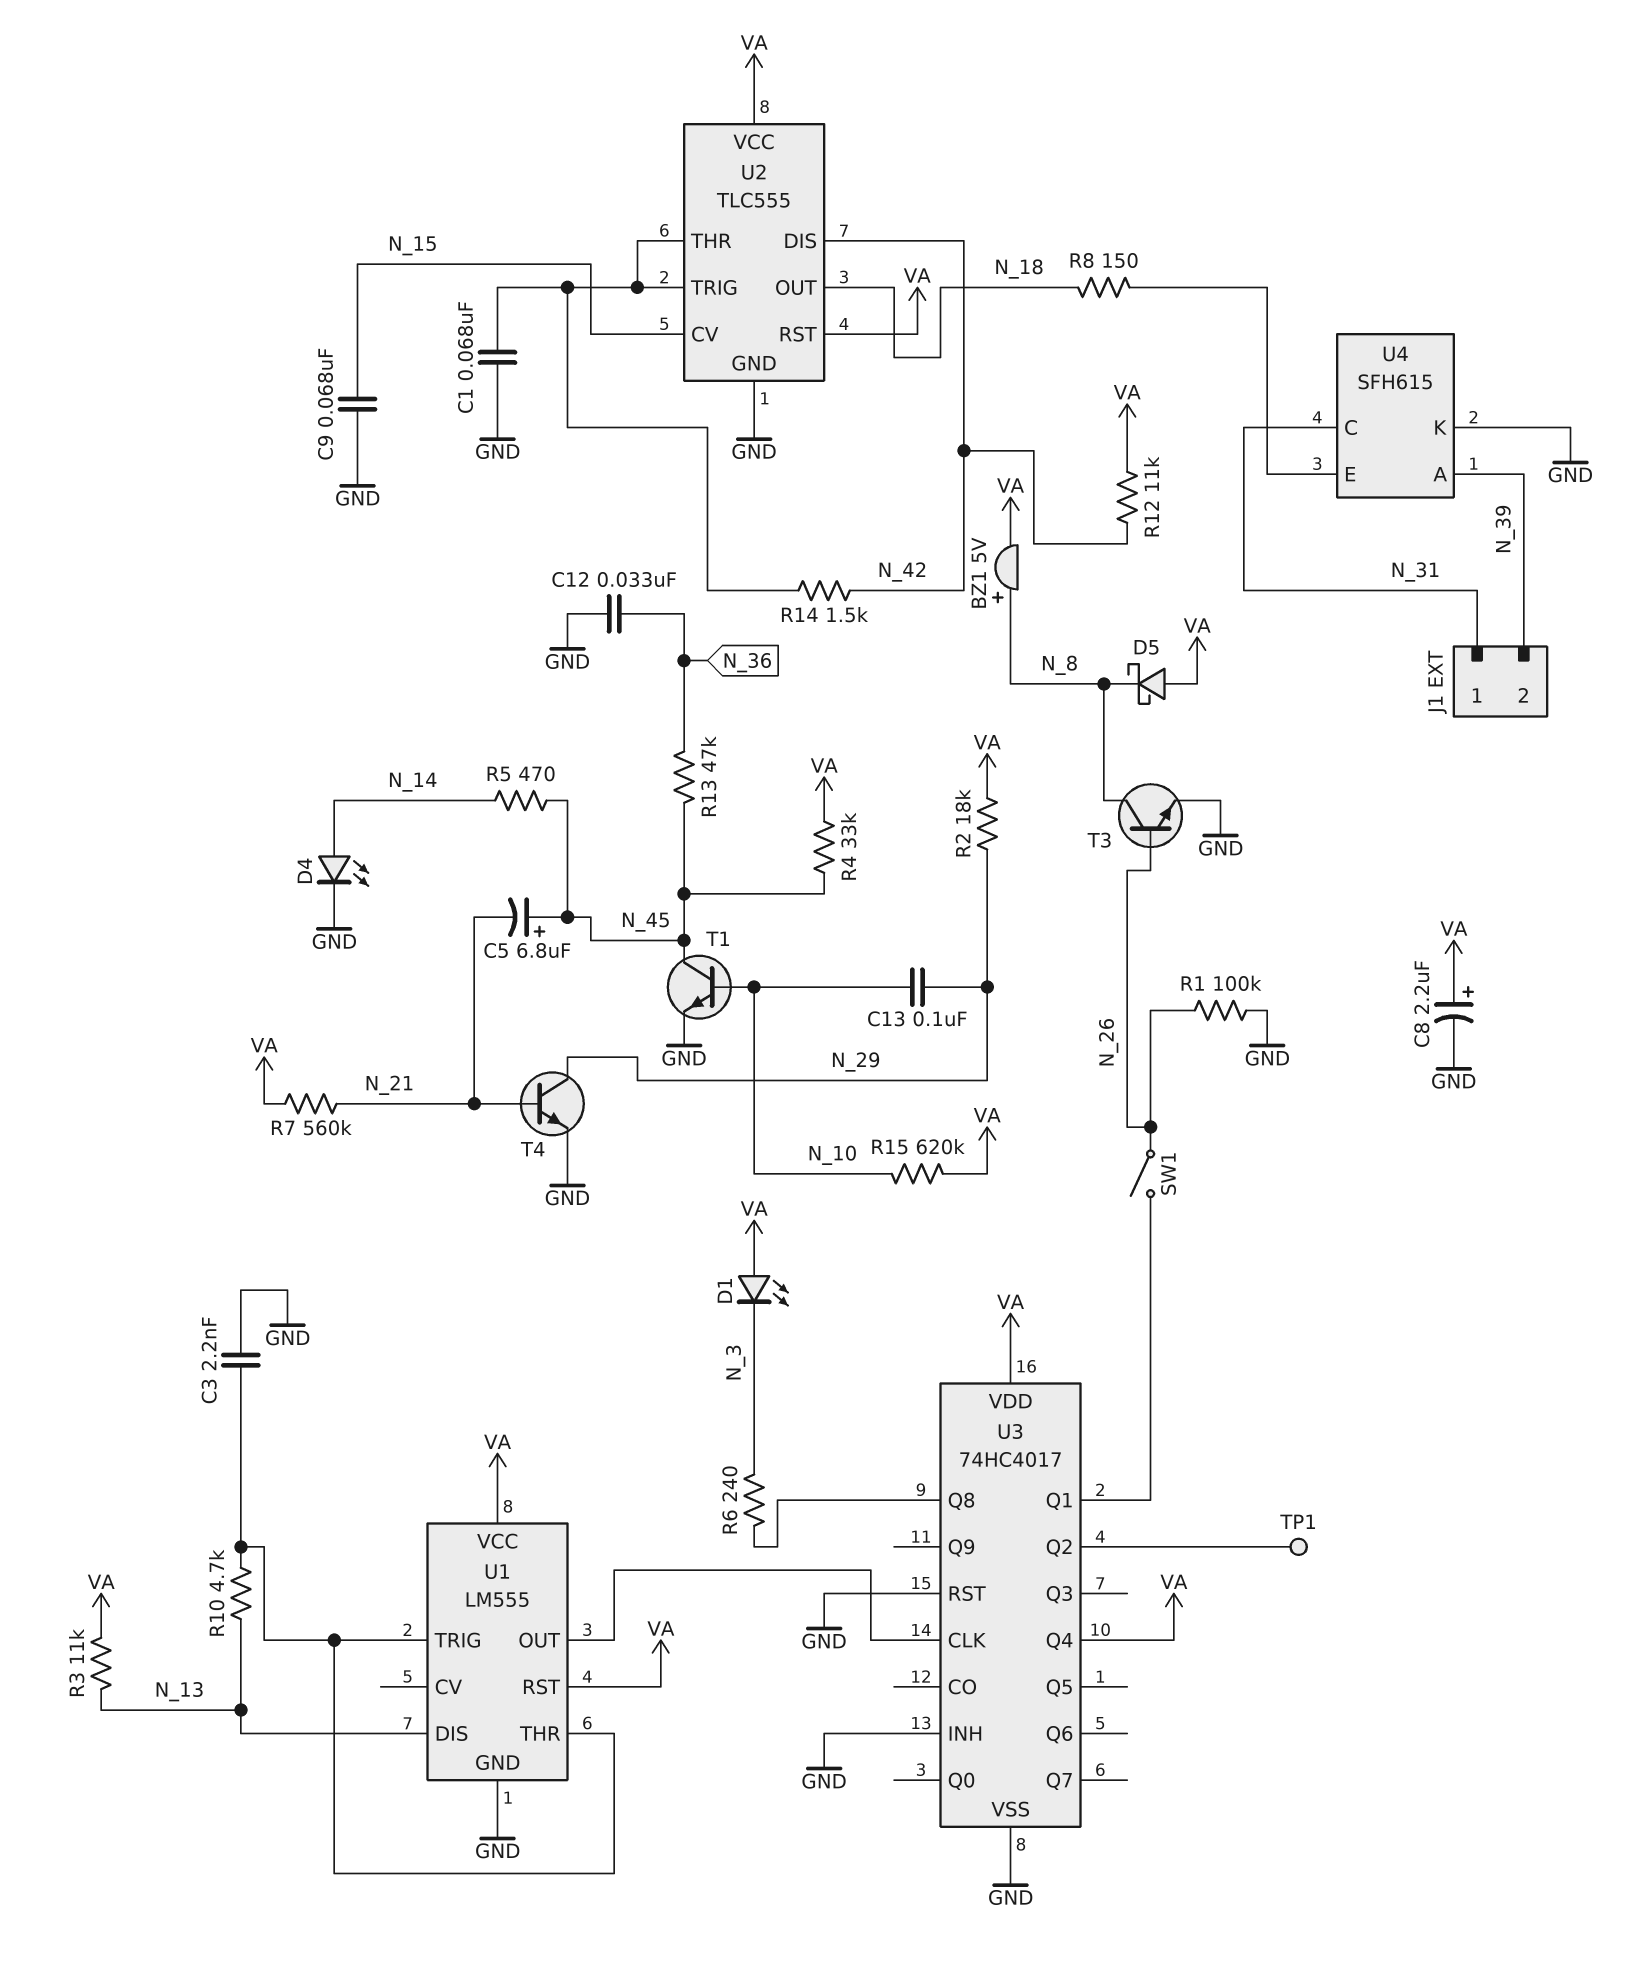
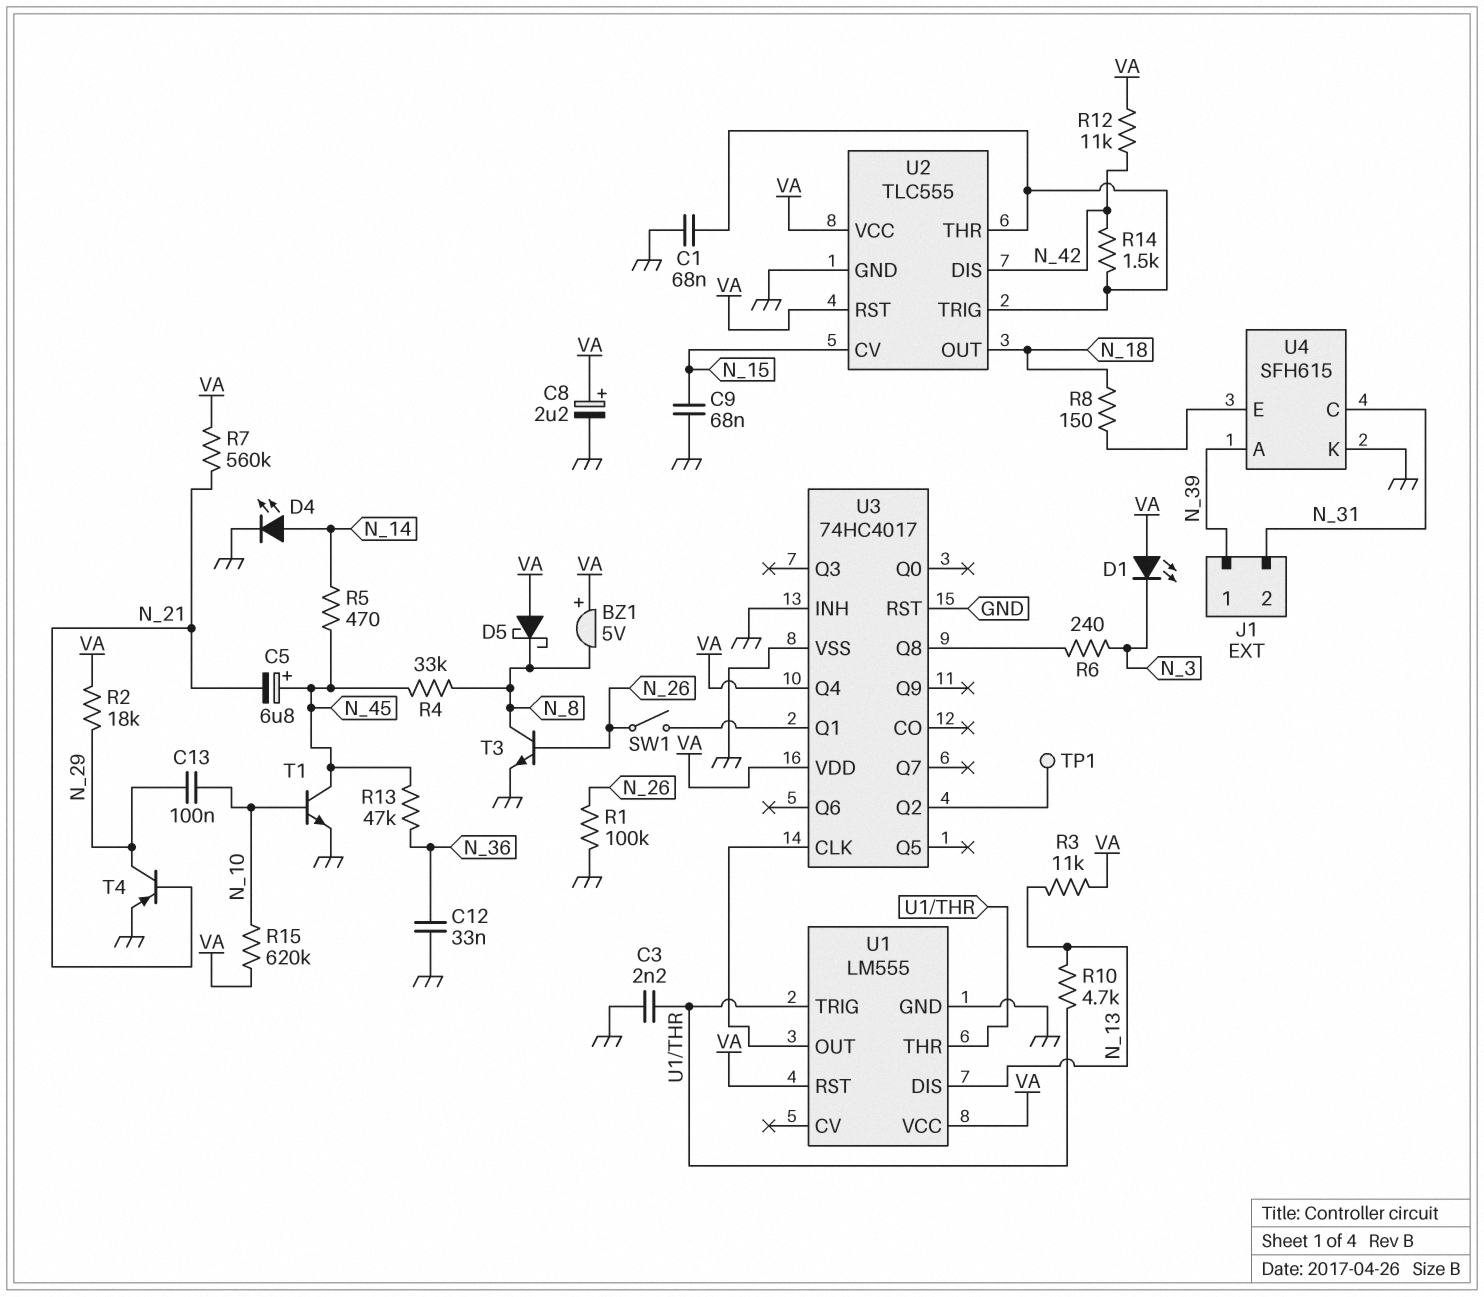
BZ1: buzzer 5V (plus N_8, minus VA) -> buzzer 5V (plus VA, minus N_8)
J1 pin 1: N_31 -> N_39
J1 pin 2: N_39 -> N_31
R4: 33k (N_45, VA) -> 33k (N_8, N_45)
T4: NPN (B N_21, C N_29, E GND) -> PNP (B N_21, C N_29, E GND)

